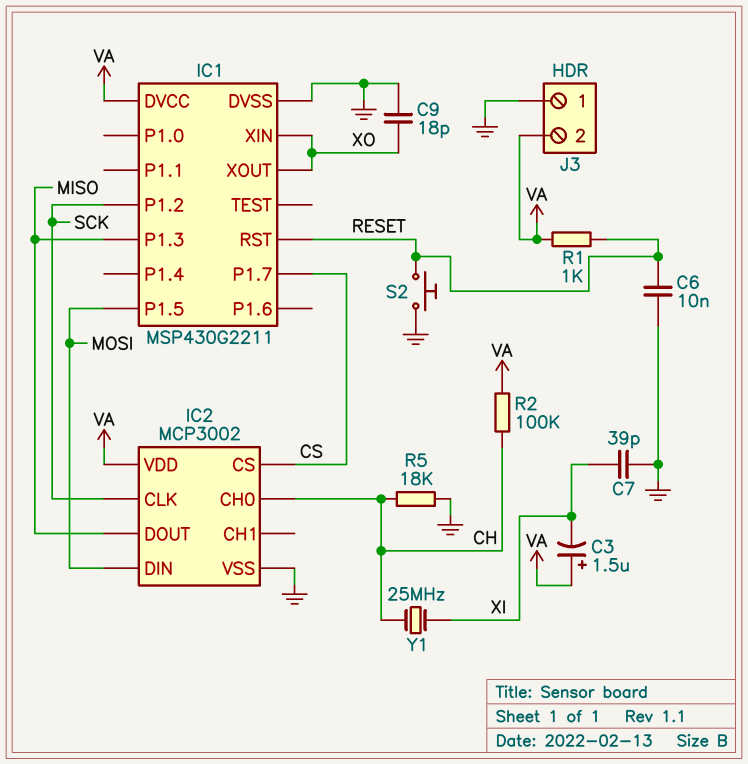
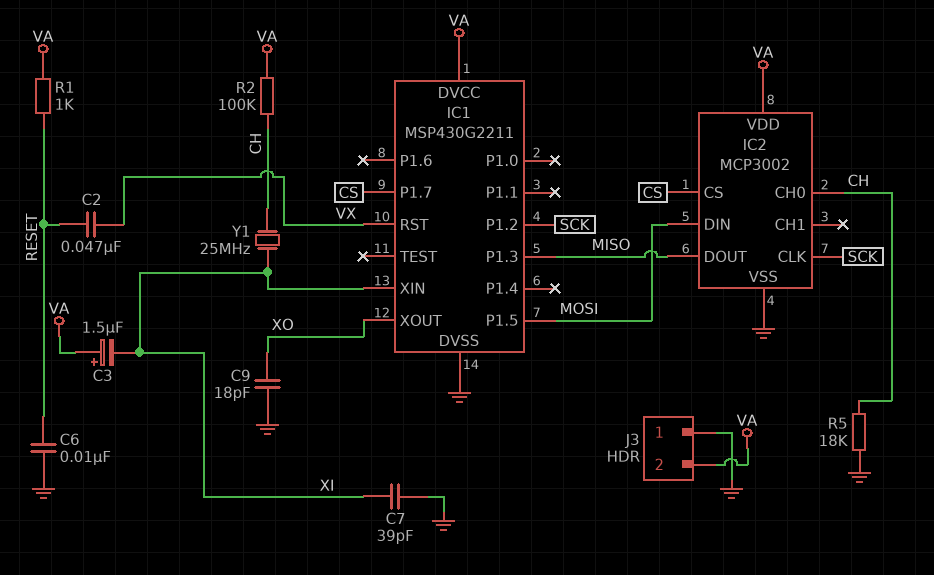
C2: none -> 47nF (RESET, VX)
IC1 pin RST: RESET -> VX
IC1 pin XIN: XO -> XI
S2: button (GND, RESET) -> none

